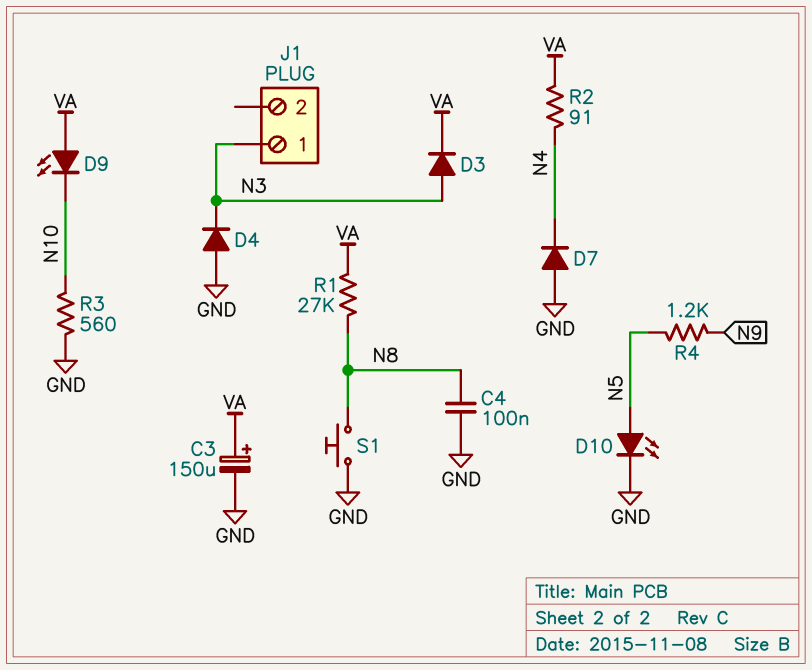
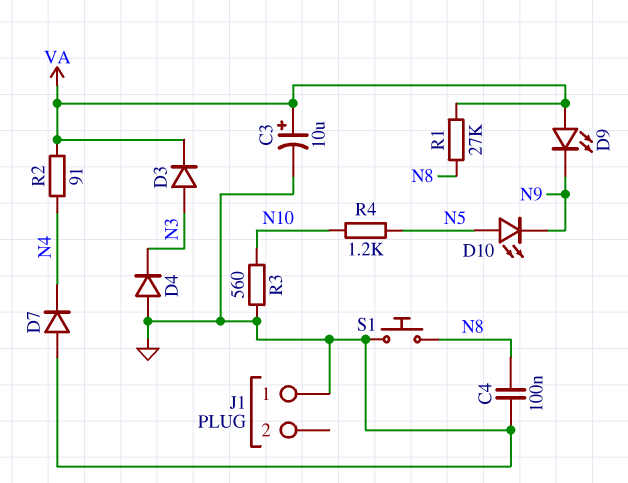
C3: 150uF (plus VA, minus GND) -> 10uF (plus VA, minus GND)
D9: LED (A VA, K N10) -> LED (A VA, K N9)
D10: LED (A N5, K GND) -> LED (A N5, K N9)
J1 pin 1: N3 -> GND
R4: 1.2k (N5, N9) -> 1.2k (N5, N10)

